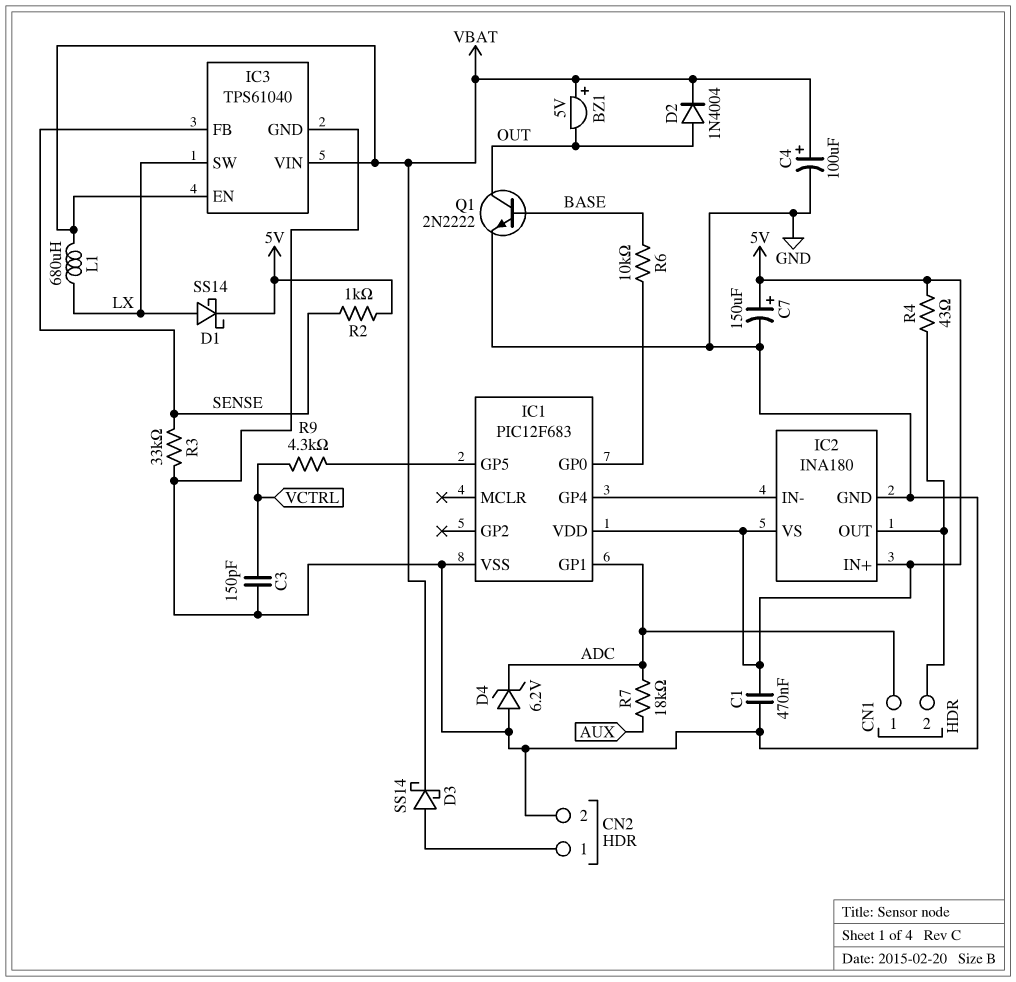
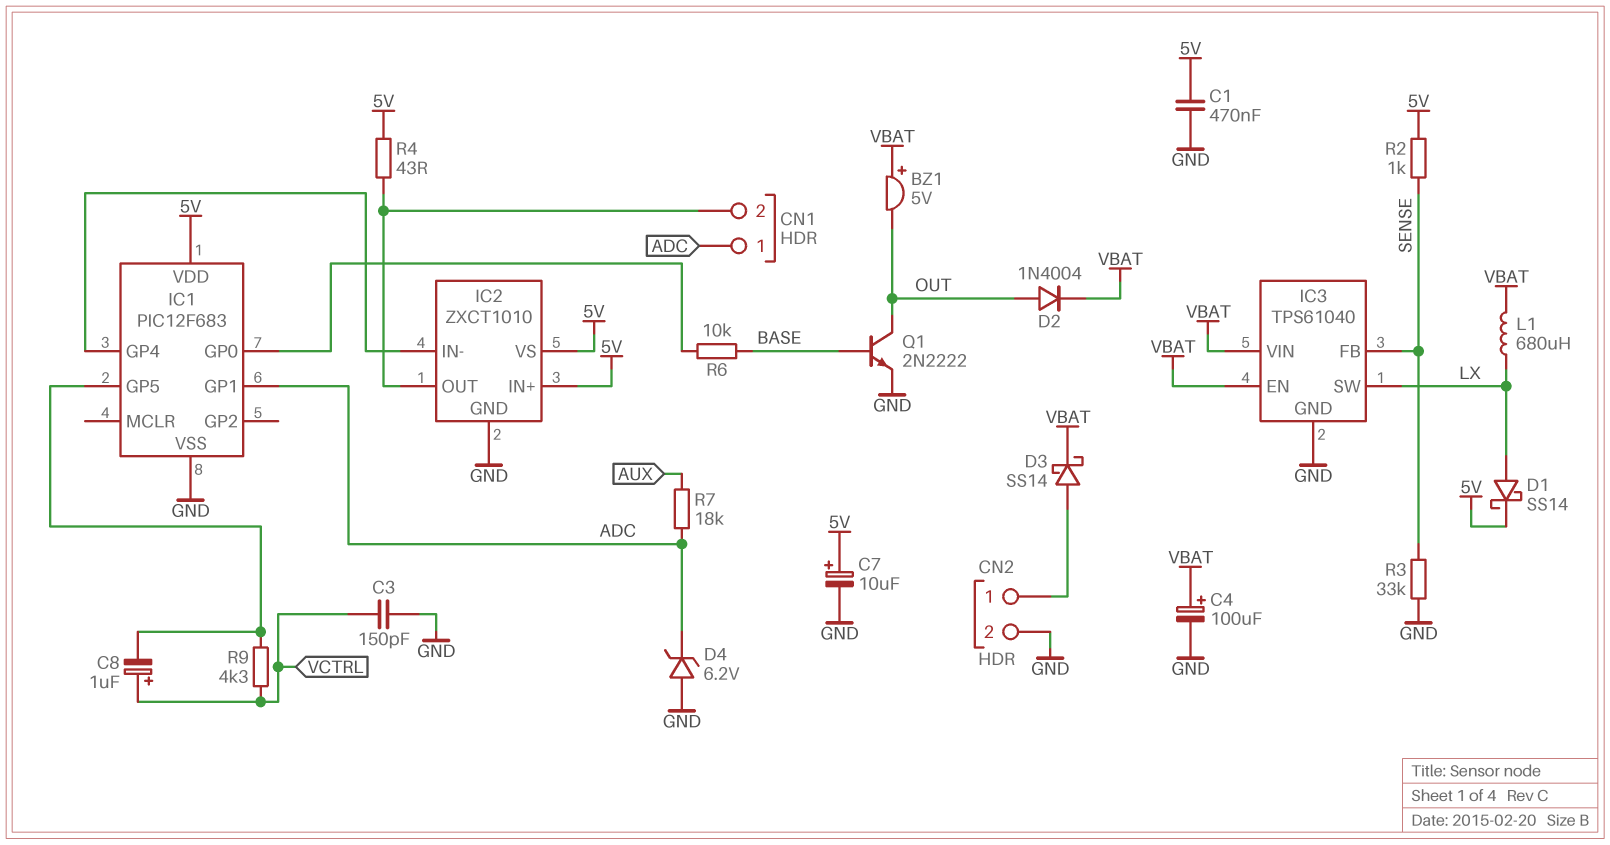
C7: 150uF (plus 5V, minus GND) -> 10uF (plus 5V, minus GND)
C8: none -> 1uF (plus VCTRL, minus IC1/GP5)
IC2: INA180 -> ZXCT1010

